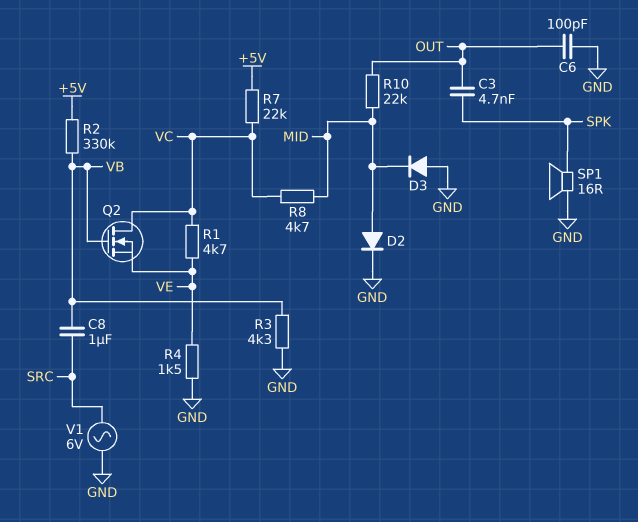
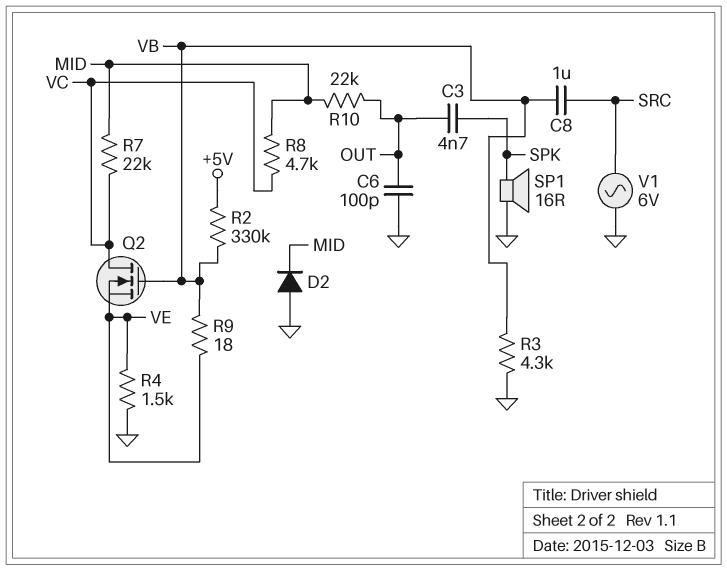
D2: diode (A MID, K GND) -> diode (A GND, K MID)
D3: diode (A GND, K MID) -> none
R1: 4.7k (VC, VE) -> none
R7: 22k (+5V, VC) -> 22k (MID, VC)
R9: none -> 18 (VB, VE)

